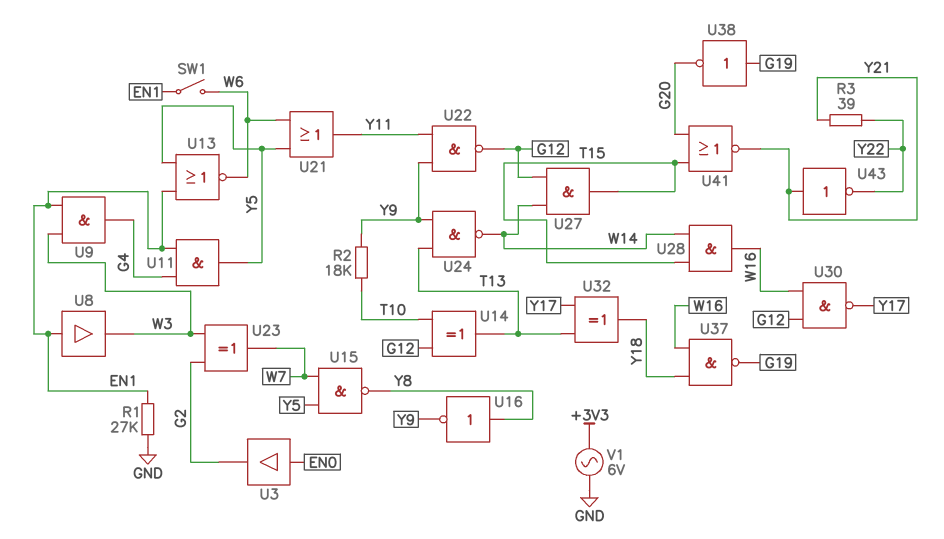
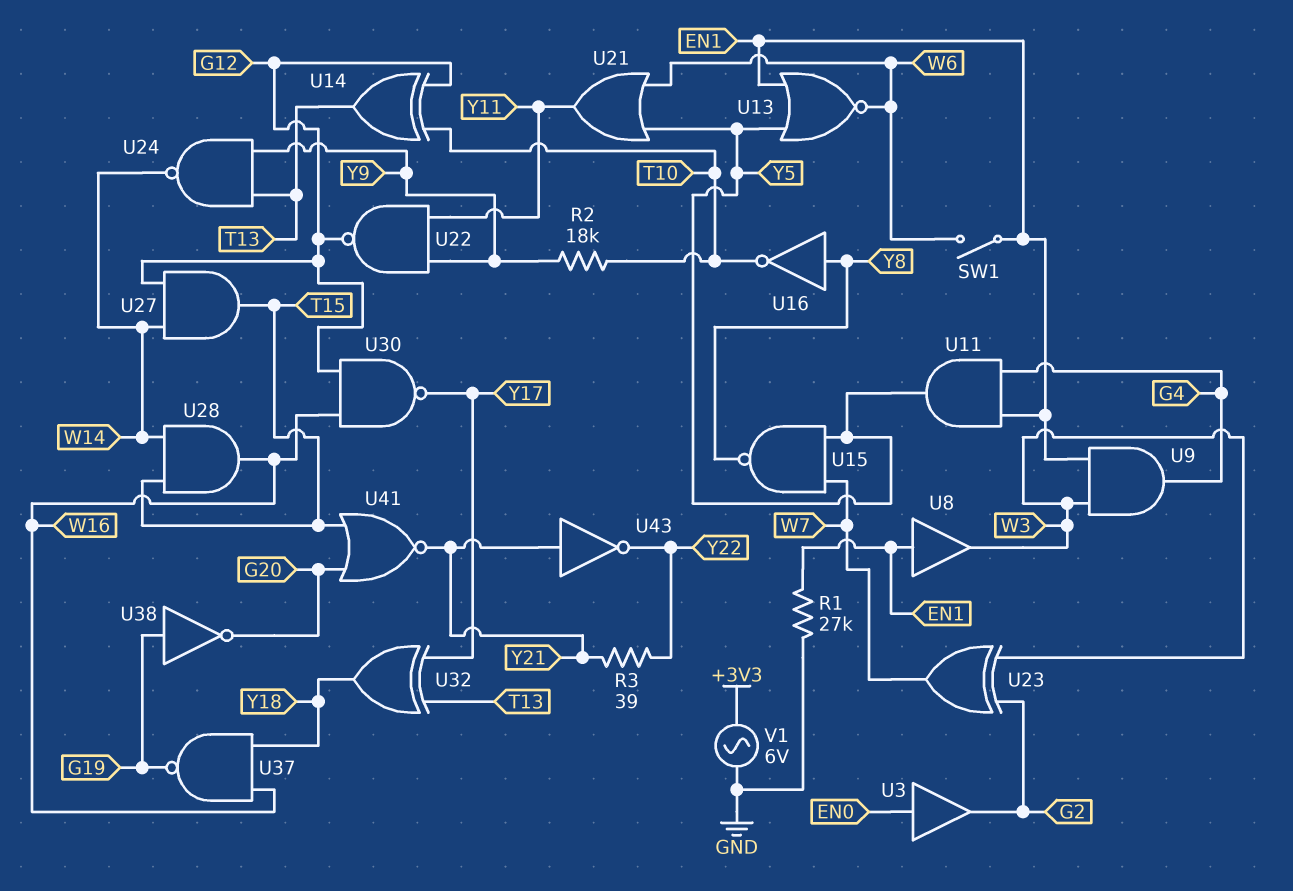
U16: NOT (in Y8, out Y9) -> NOT (in Y8, out T10)

